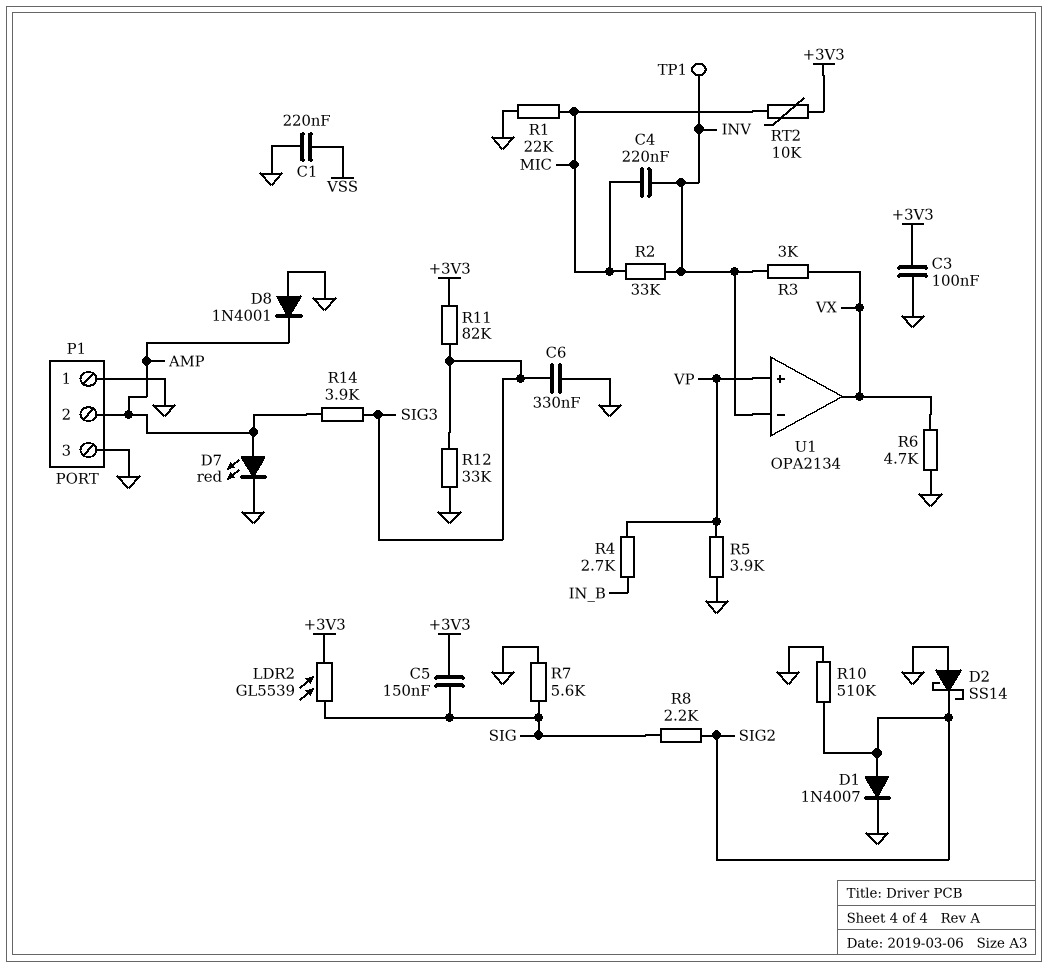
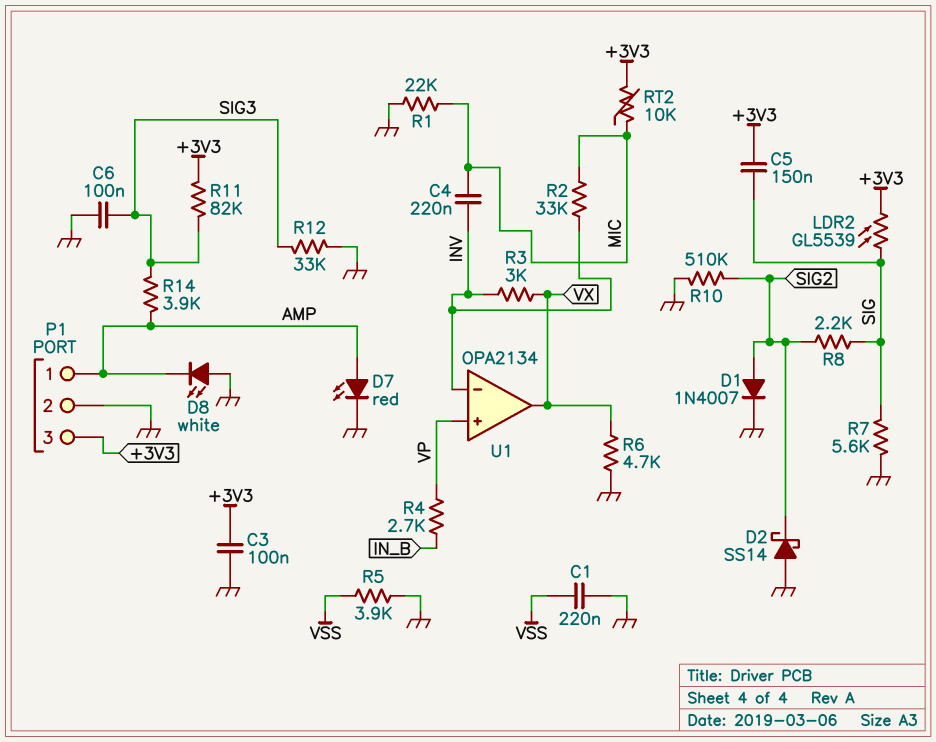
C6: 330nF (GND, SIG3) -> 100nF (GND, SIG3)
D8: diode 1N4001 (A GND, K AMP) -> LED white (A GND, K AMP)
P1 pin 1: GND -> AMP
P1 pin 2: AMP -> GND
P1 pin 3: GND -> +3V3
R5: 3.9k (GND, VP) -> 3.9k (GND, VSS)
TP1: test point (INV) -> none

